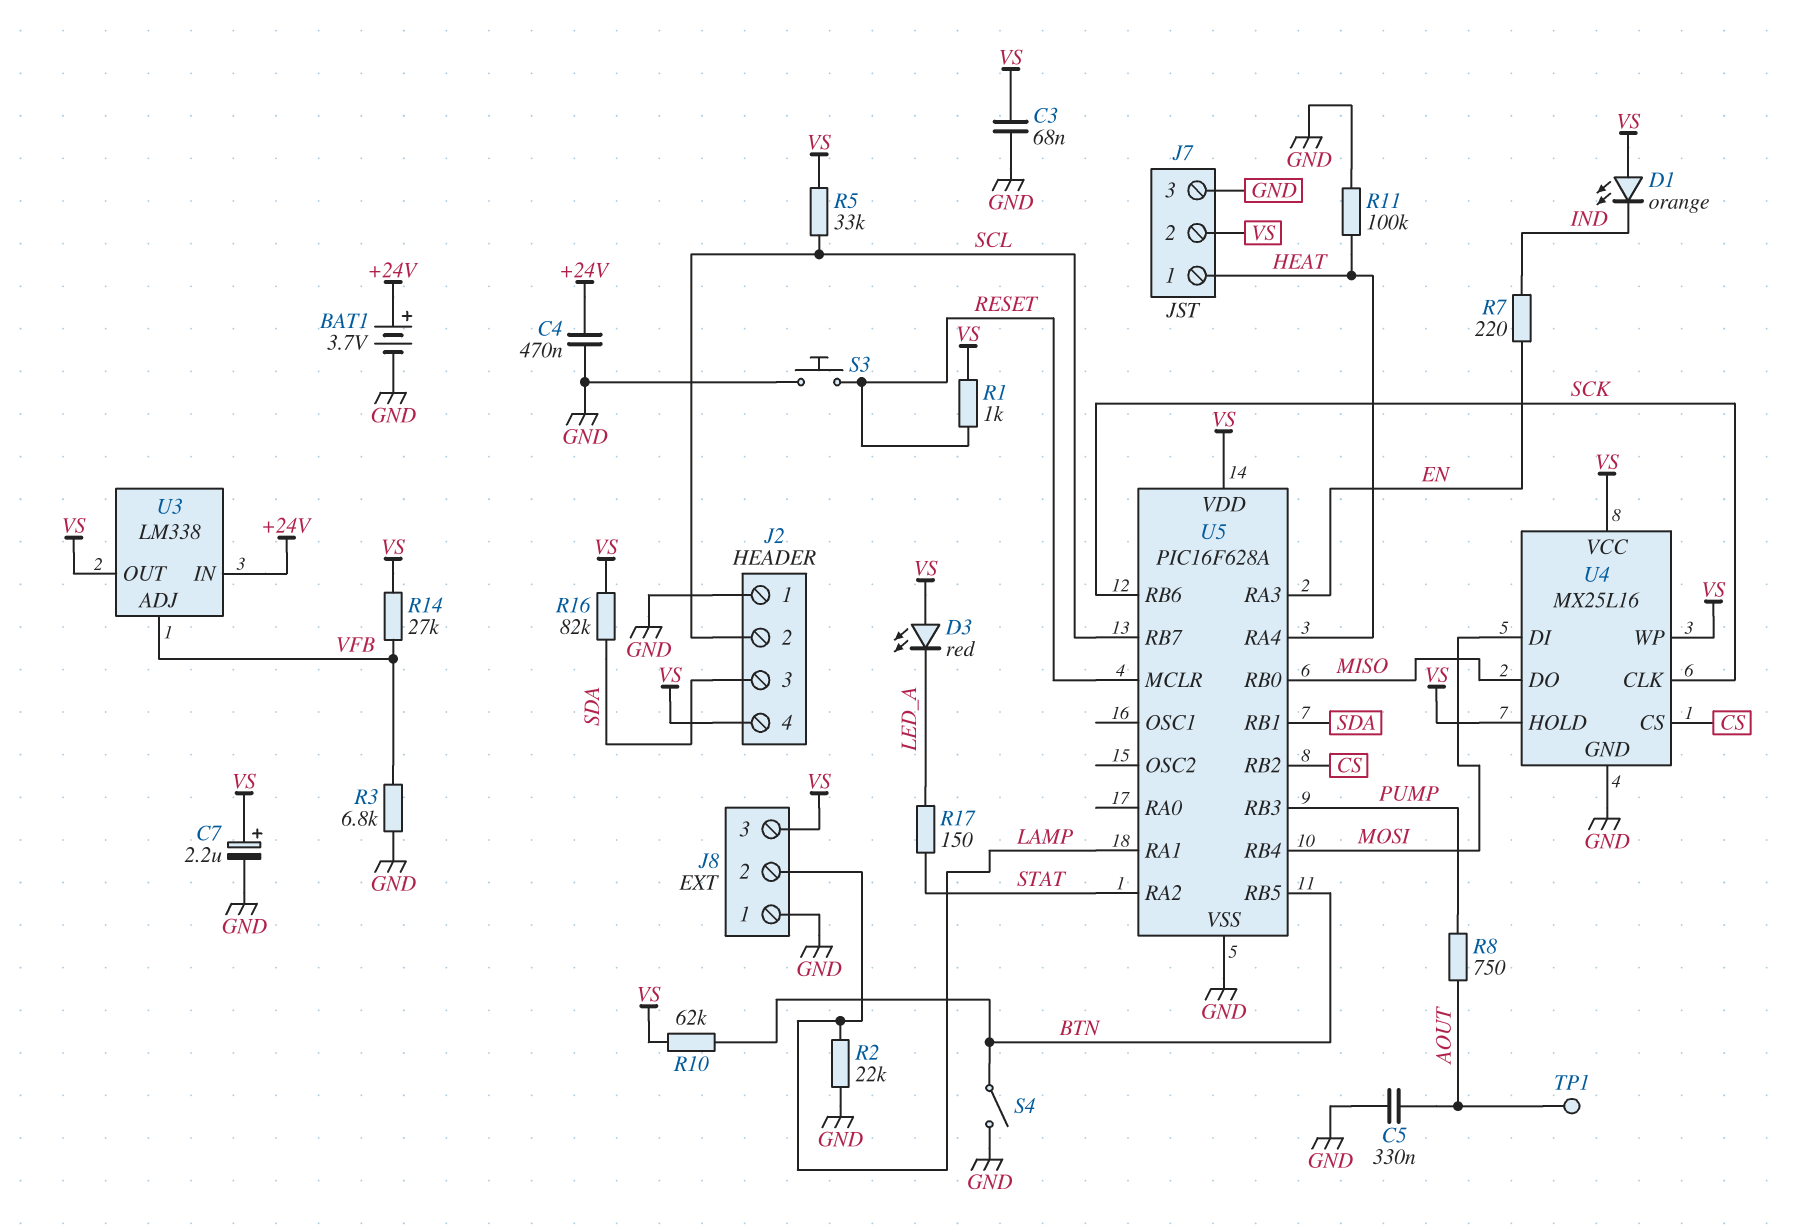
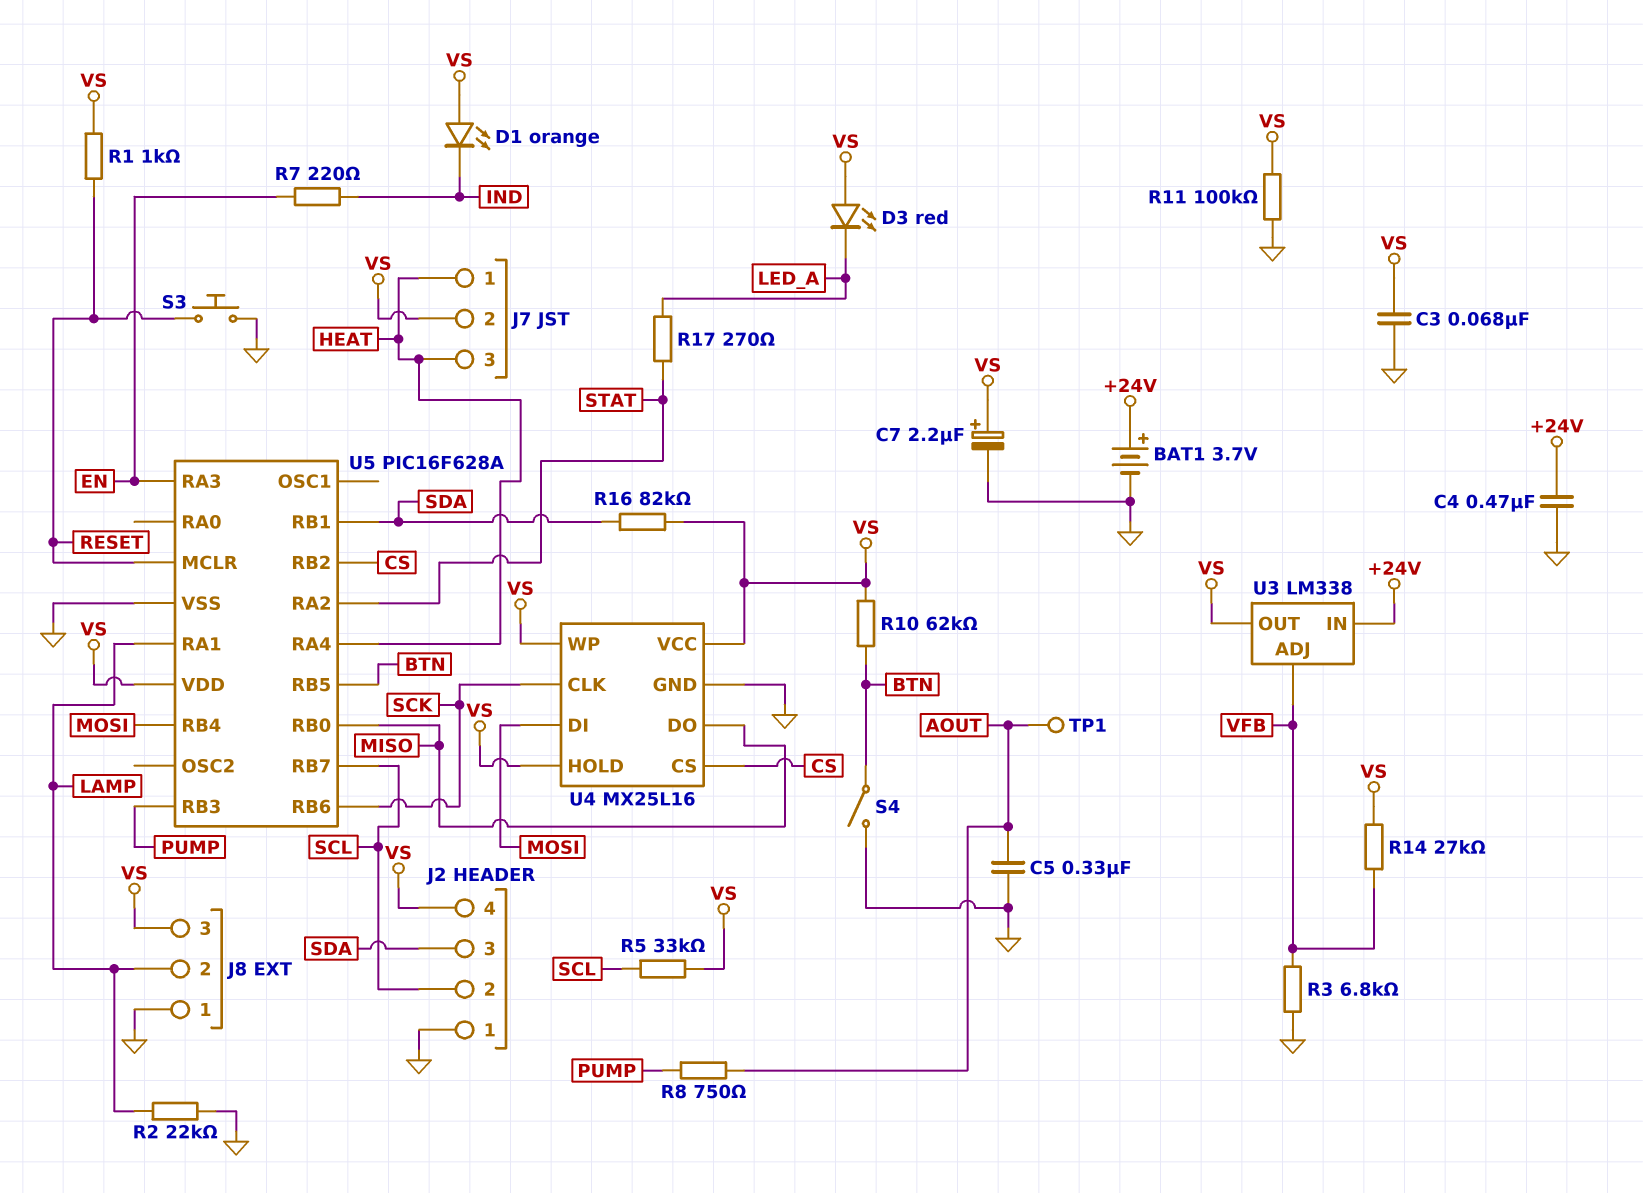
J7 pin 3: GND -> HEAT
R11: 100k (GND, HEAT) -> 100k (GND, VS)
R17: 150 (LED_A, STAT) -> 270 (LED_A, STAT)

